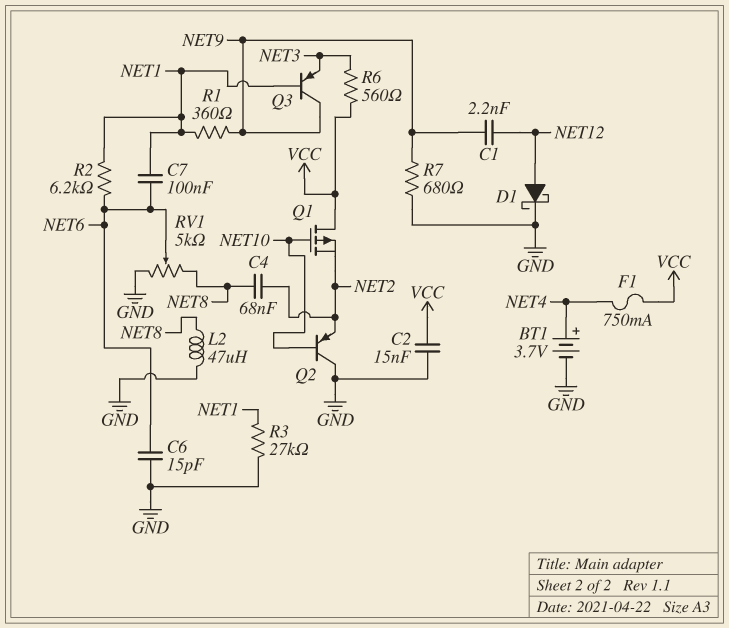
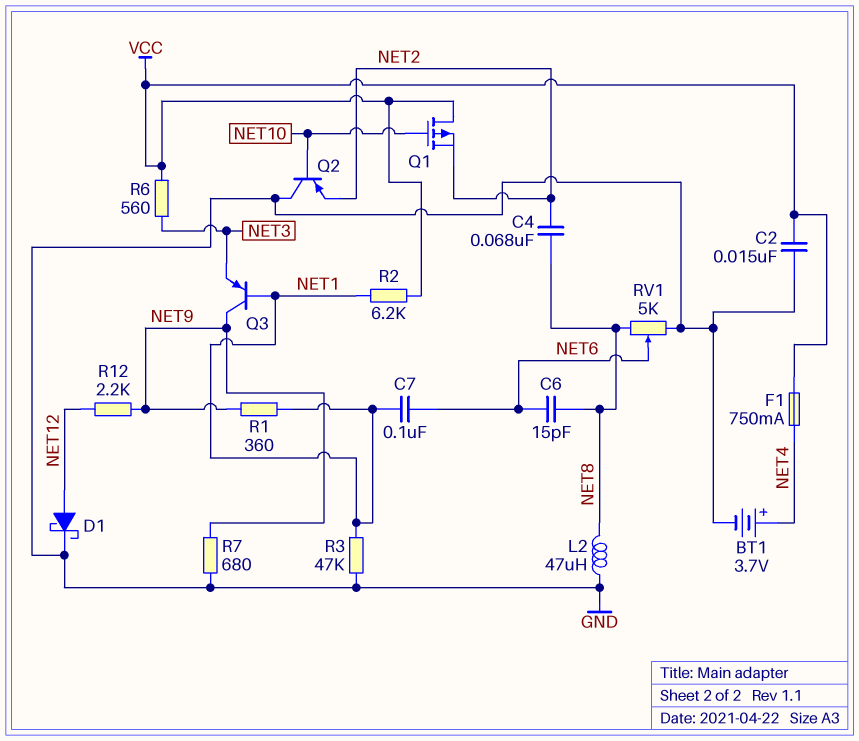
C1: 2.2nF (NET9, NET12) -> none
C6: 15pF (GND, NET6) -> 15pF (NET6, NET8)
R2: 6.2k (NET1, NET6) -> 6.2k (NET1, VCC)
R3: 27k (GND, NET1) -> 47k (GND, NET1)
R12: none -> 2.2k (NET9, NET12)

